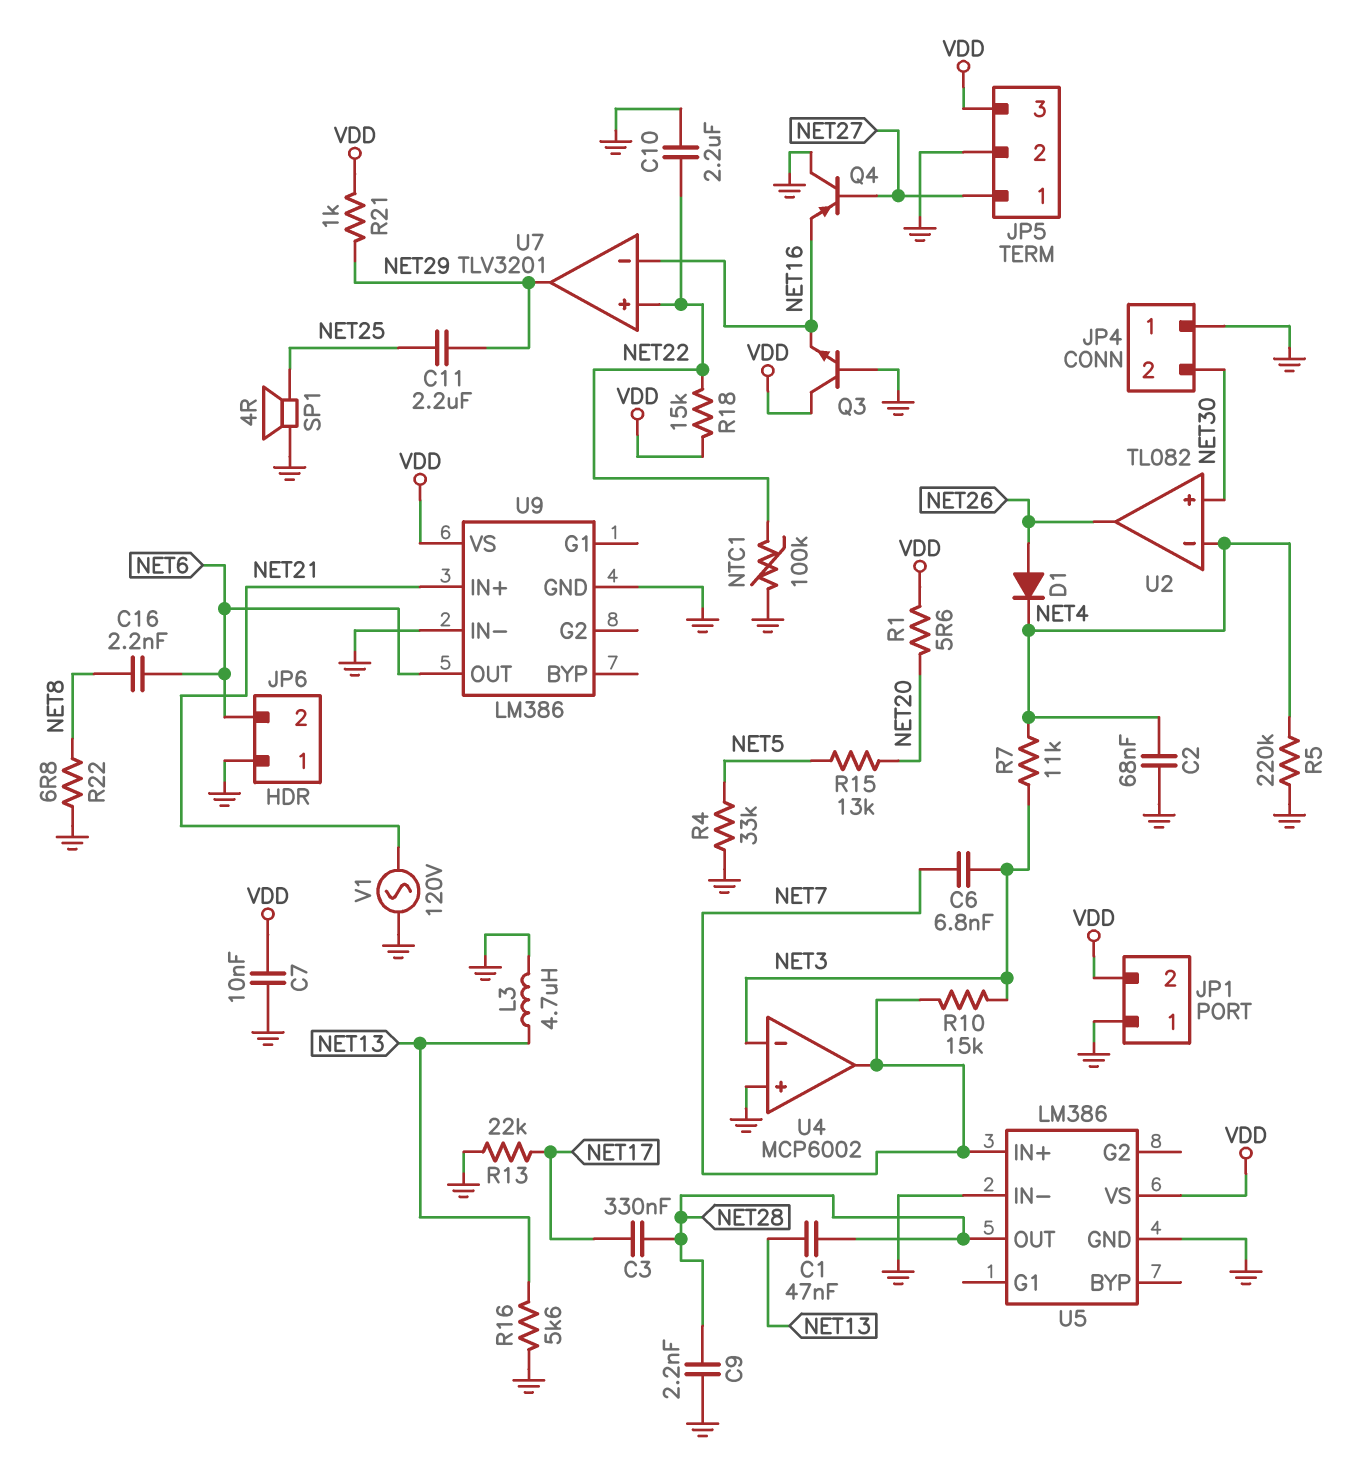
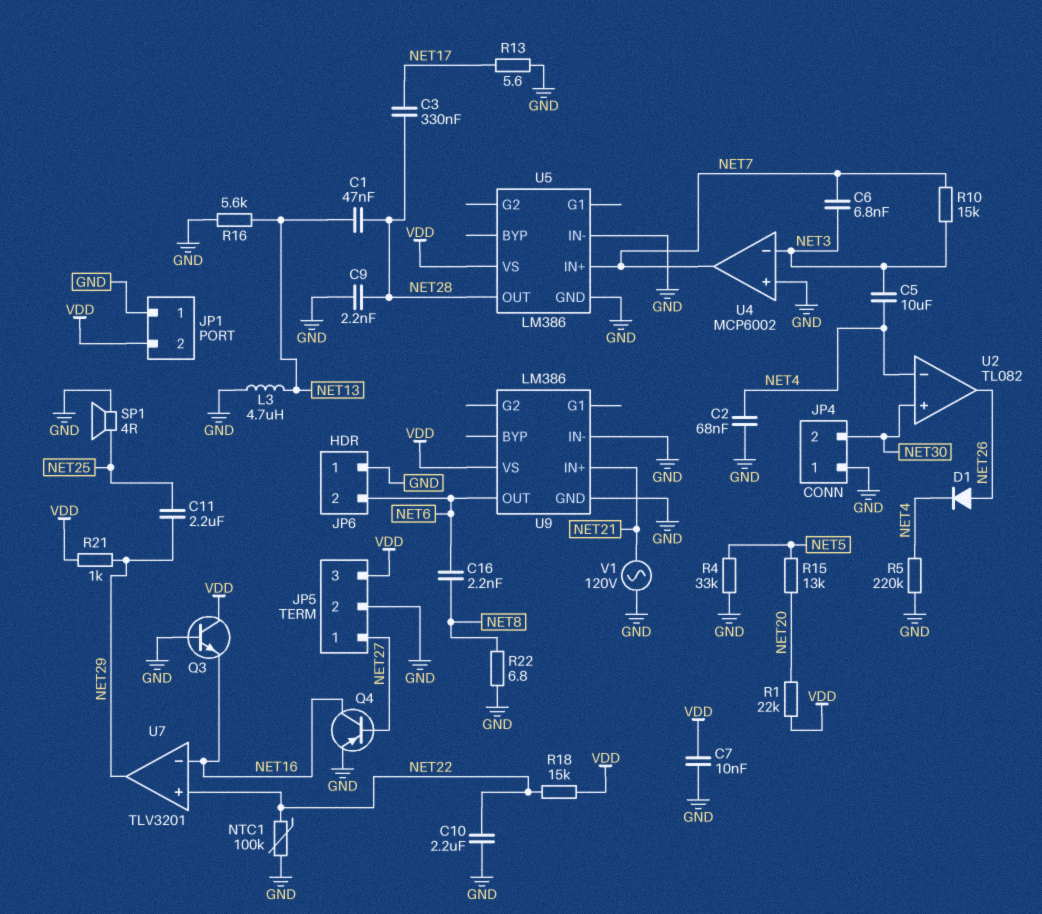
C5: none -> 10uF (NET3, NET4)
Q4: PNP (B NET27, C GND, E NET16) -> PNP (B NET27, C NET16, E GND)
R1: 5.6 (NET20, VDD) -> 22k (NET20, VDD)
R7: 11k (NET3, NET4) -> none
R13: 22k (GND, NET17) -> 5.6 (GND, NET17)

